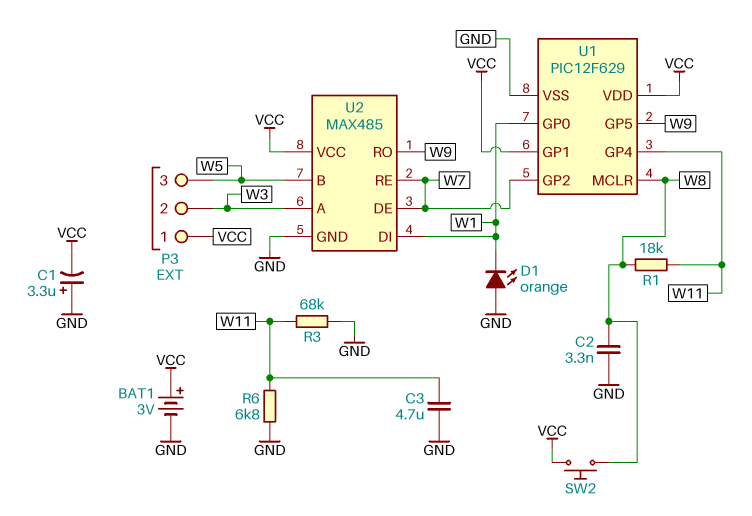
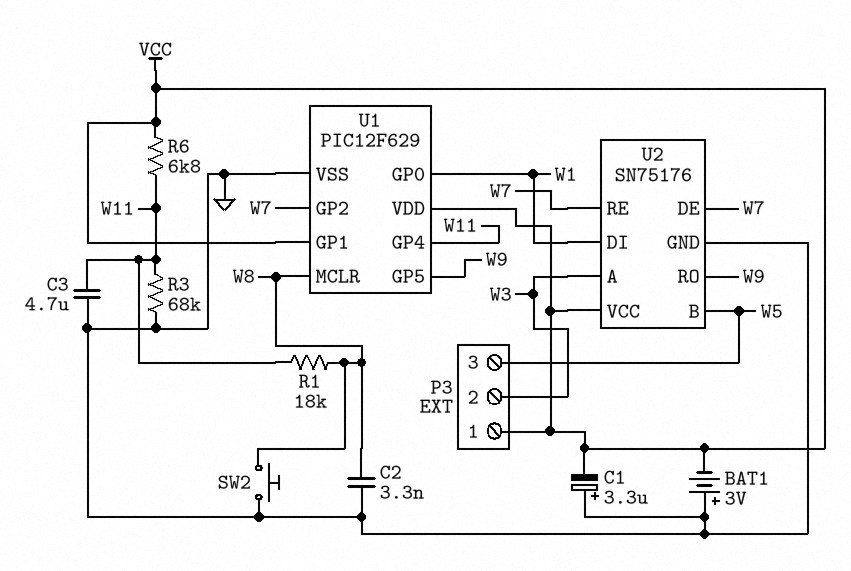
BAT1: 3V (plus VCC, minus GND) -> 3V (plus GND, minus VCC)
D1: LED orange (A GND, K W1) -> none
R6: 6.8k (GND, W11) -> 6.8k (VCC, W11)
SW2: button (VCC, W8) -> button (GND, W8)
U2: MAX485 -> SN75176

